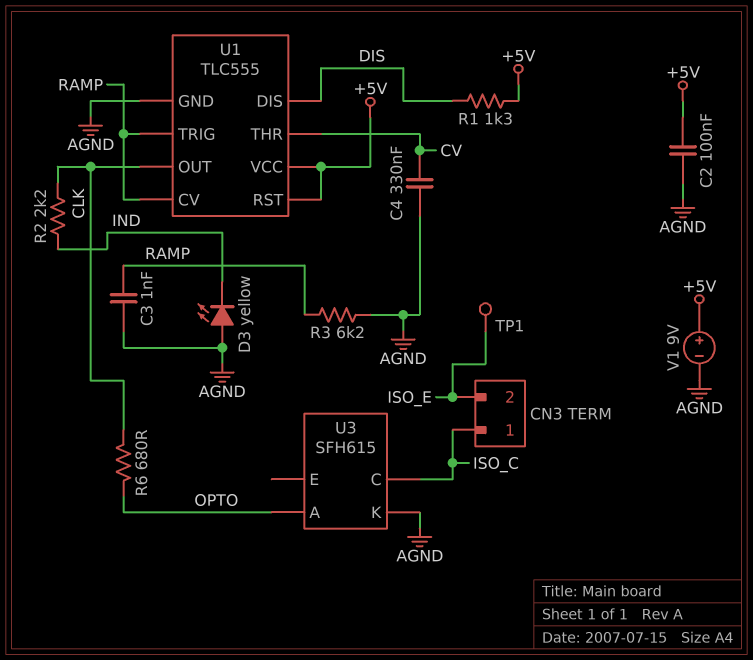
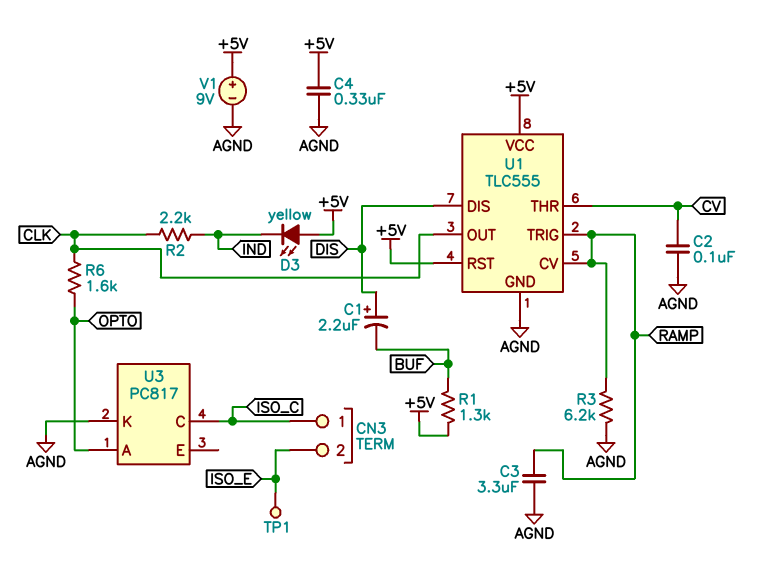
C1: none -> 2.2uF (plus DIS, minus BUF)
C2: 100nF (+5V, AGND) -> 100nF (AGND, CV)
C3: 1nF (AGND, RAMP) -> 3.3uF (AGND, RAMP)
C4: 330nF (AGND, CV) -> 330nF (+5V, AGND)
D3: LED yellow (A AGND, K IND) -> LED yellow (A +5V, K IND)
R1: 1.3k (+5V, DIS) -> 1.3k (+5V, BUF)
R6: 680 (CLK, OPTO) -> 1.6k (CLK, OPTO)
U3: SFH615 -> PC817

